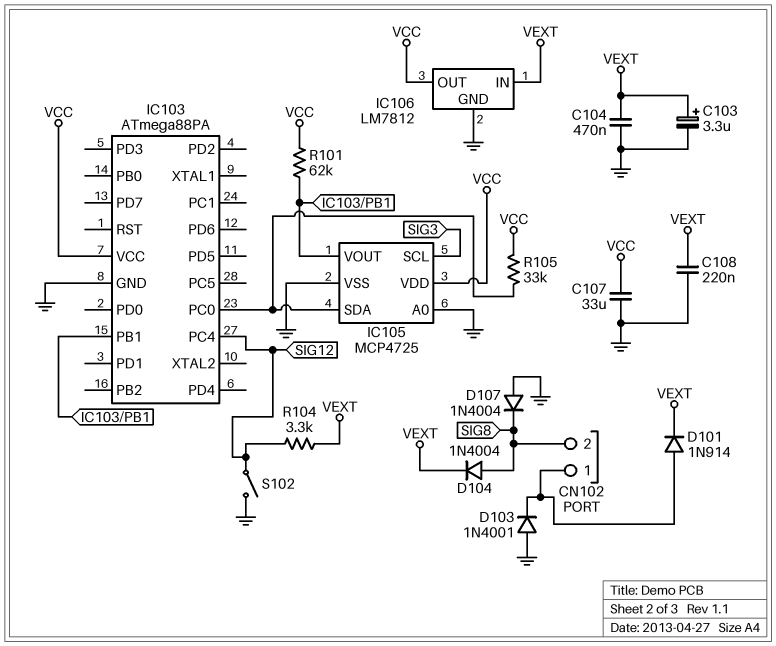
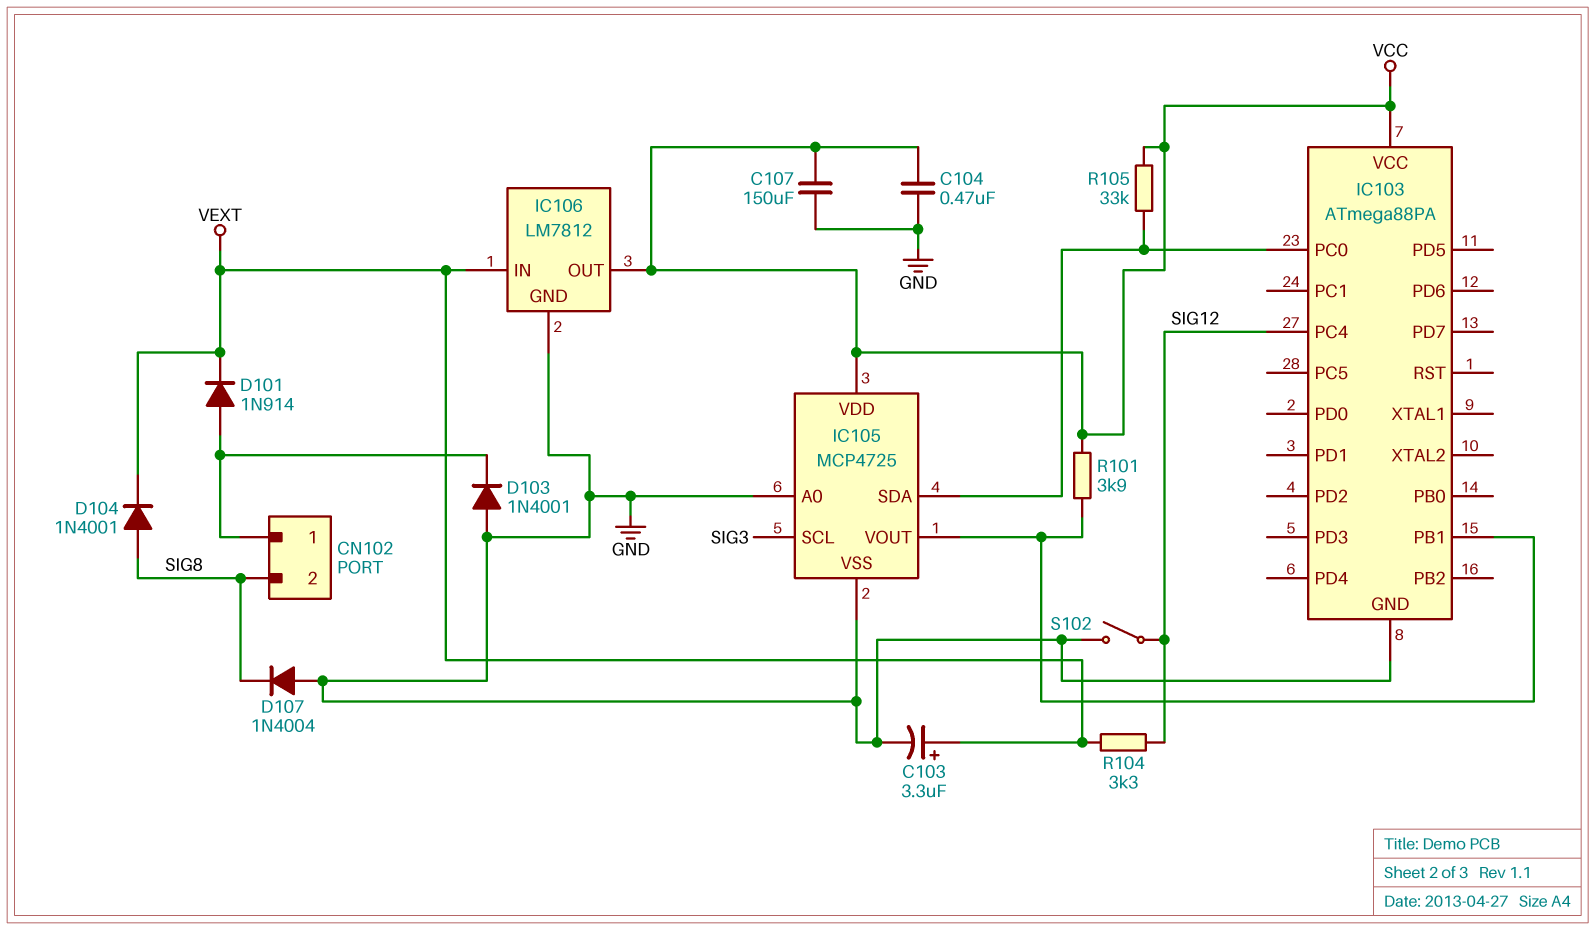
C104: 470nF (GND, VEXT) -> 470nF (GND, VCC)
C107: 33uF (GND, VCC) -> 150uF (GND, VCC)
C108: 220nF (GND, VEXT) -> none
D104: diode 1N4004 (A SIG8, K VEXT) -> diode 1N4001 (A SIG8, K VEXT)
R101: 62k (IC103/PB1, VCC) -> 3.9k (IC103/PB1, VCC)

